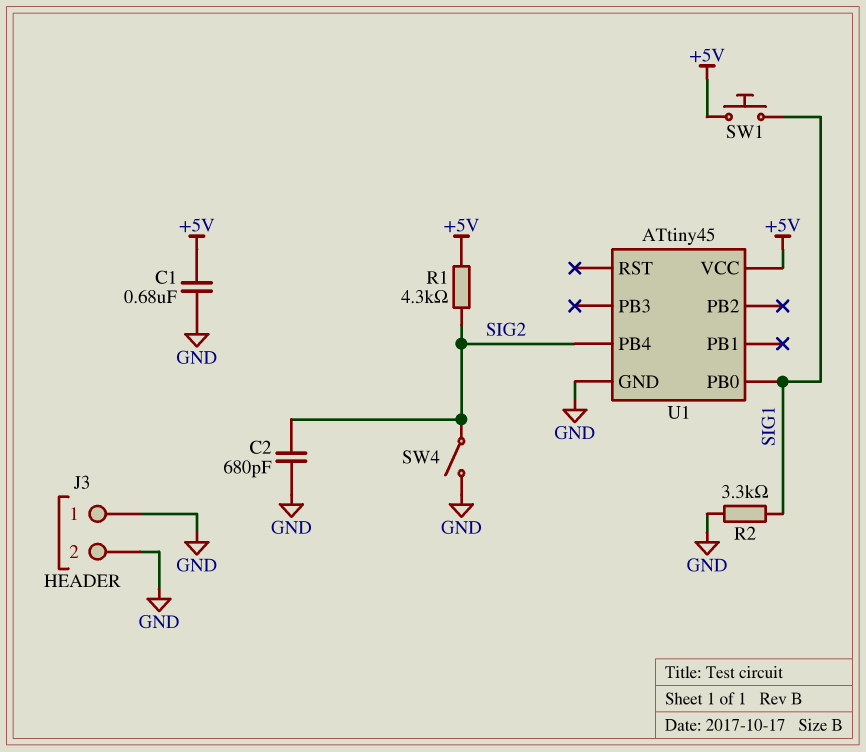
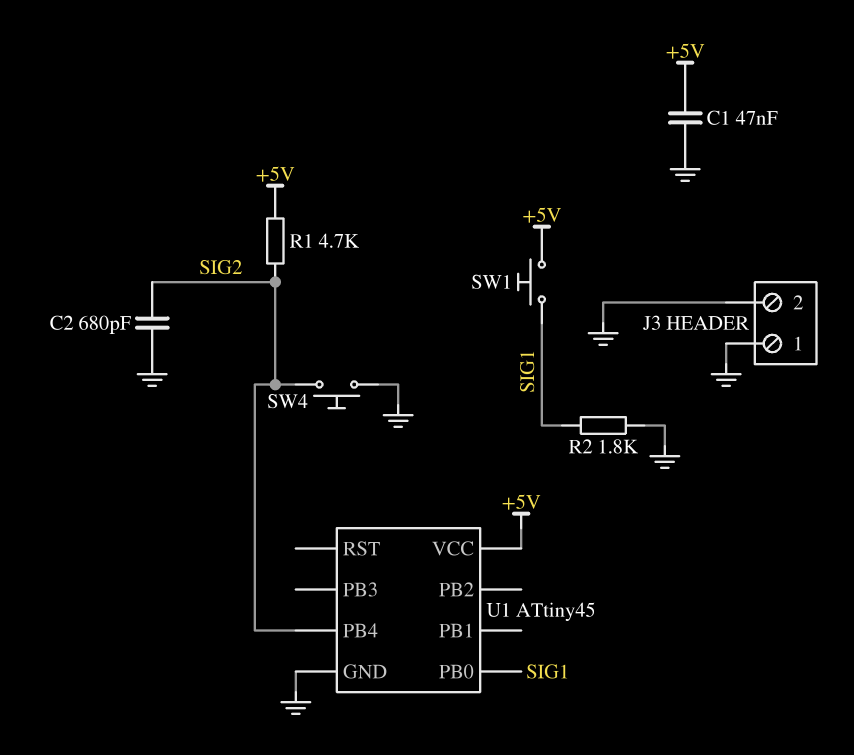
C1: 680nF (+5V, GND) -> 47nF (+5V, GND)
R1: 4.3k (+5V, SIG2) -> 4.7k (+5V, SIG2)
R2: 3.3k (GND, SIG1) -> 1.8k (GND, SIG1)
SW4: switch (GND, SIG2) -> button (GND, SIG2)

